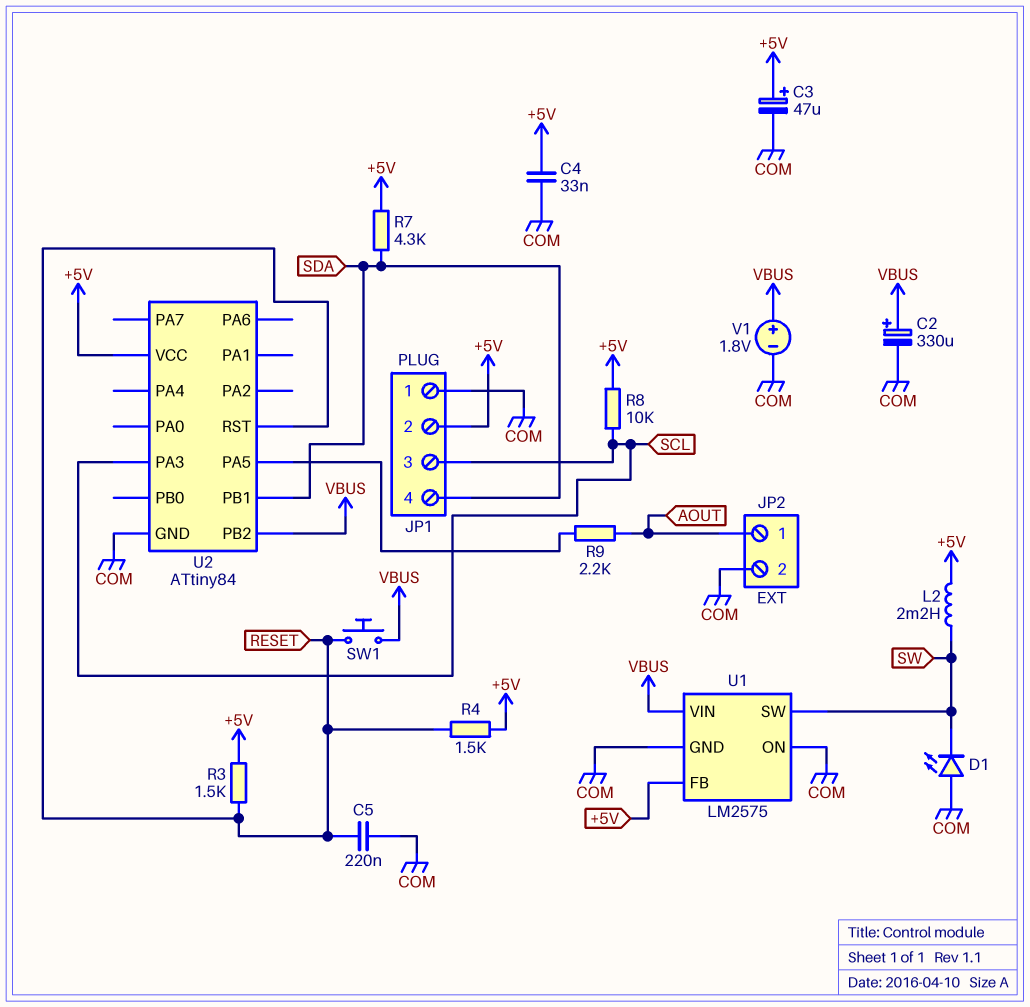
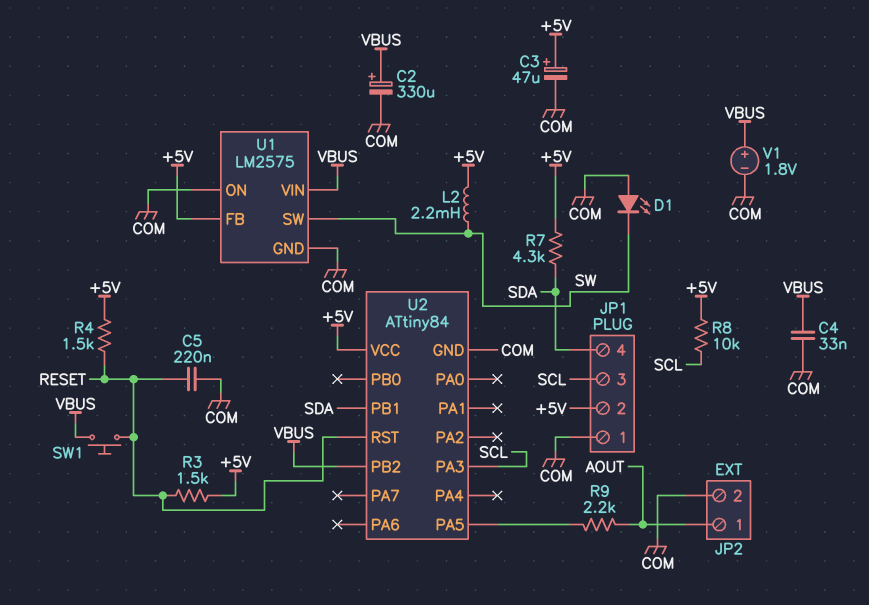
C4: 33nF (+5V, COM) -> 33nF (COM, VBUS)

